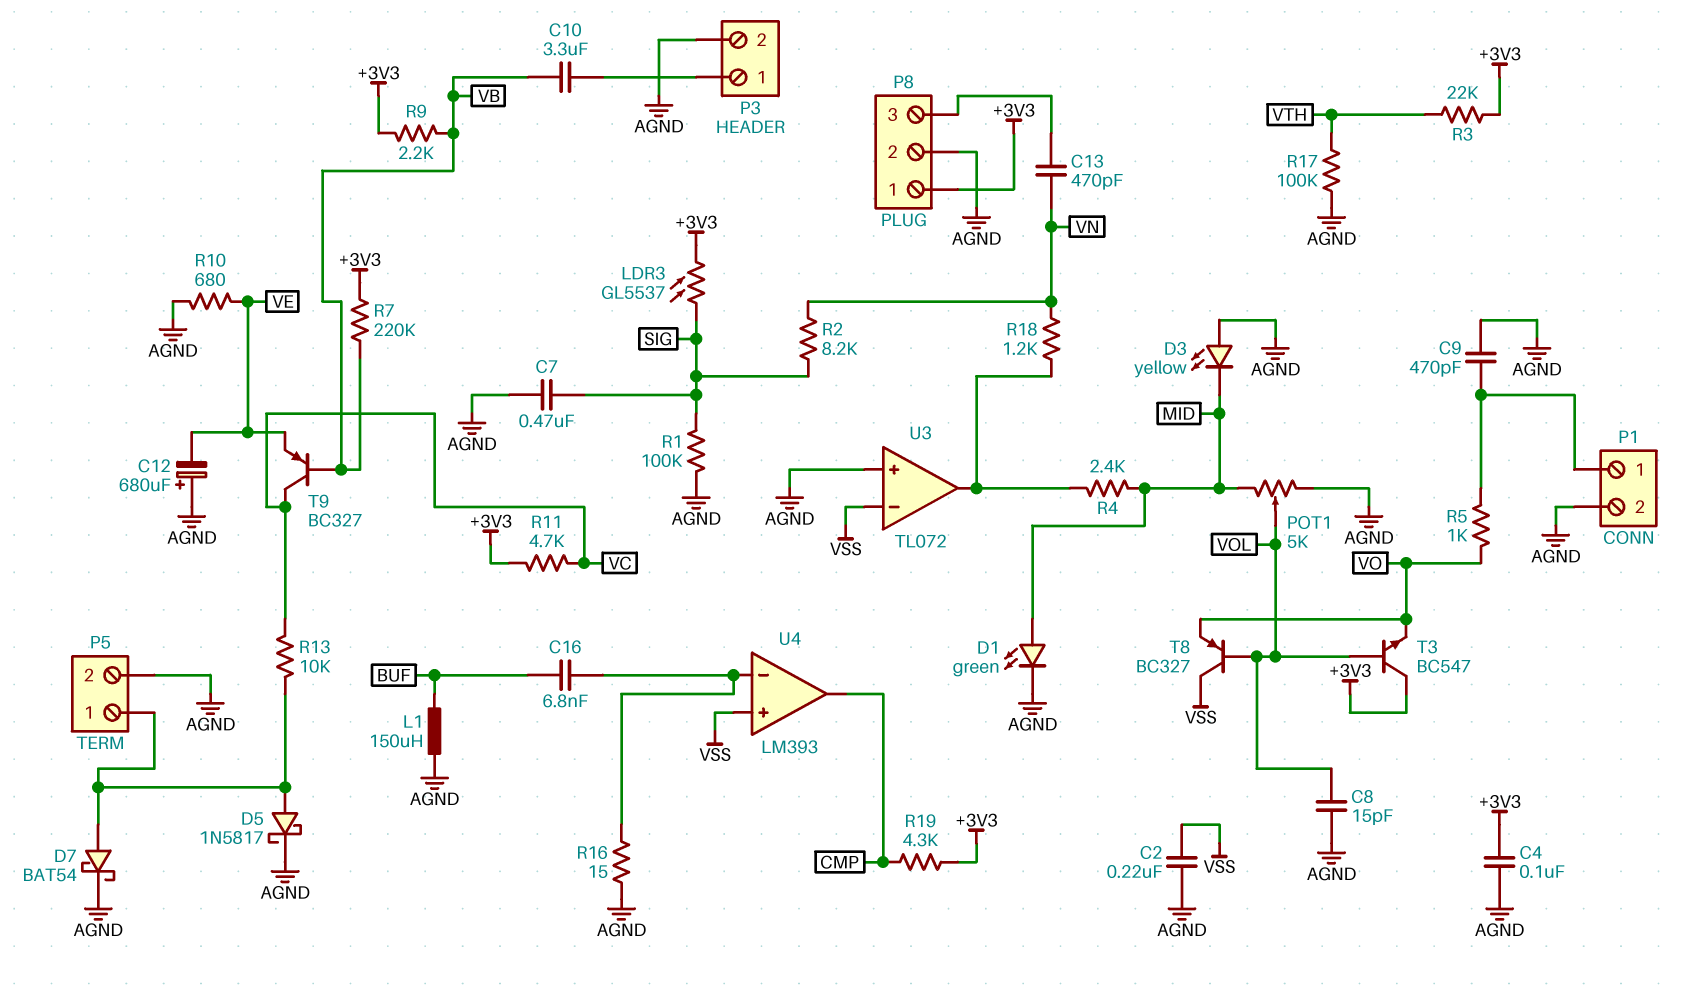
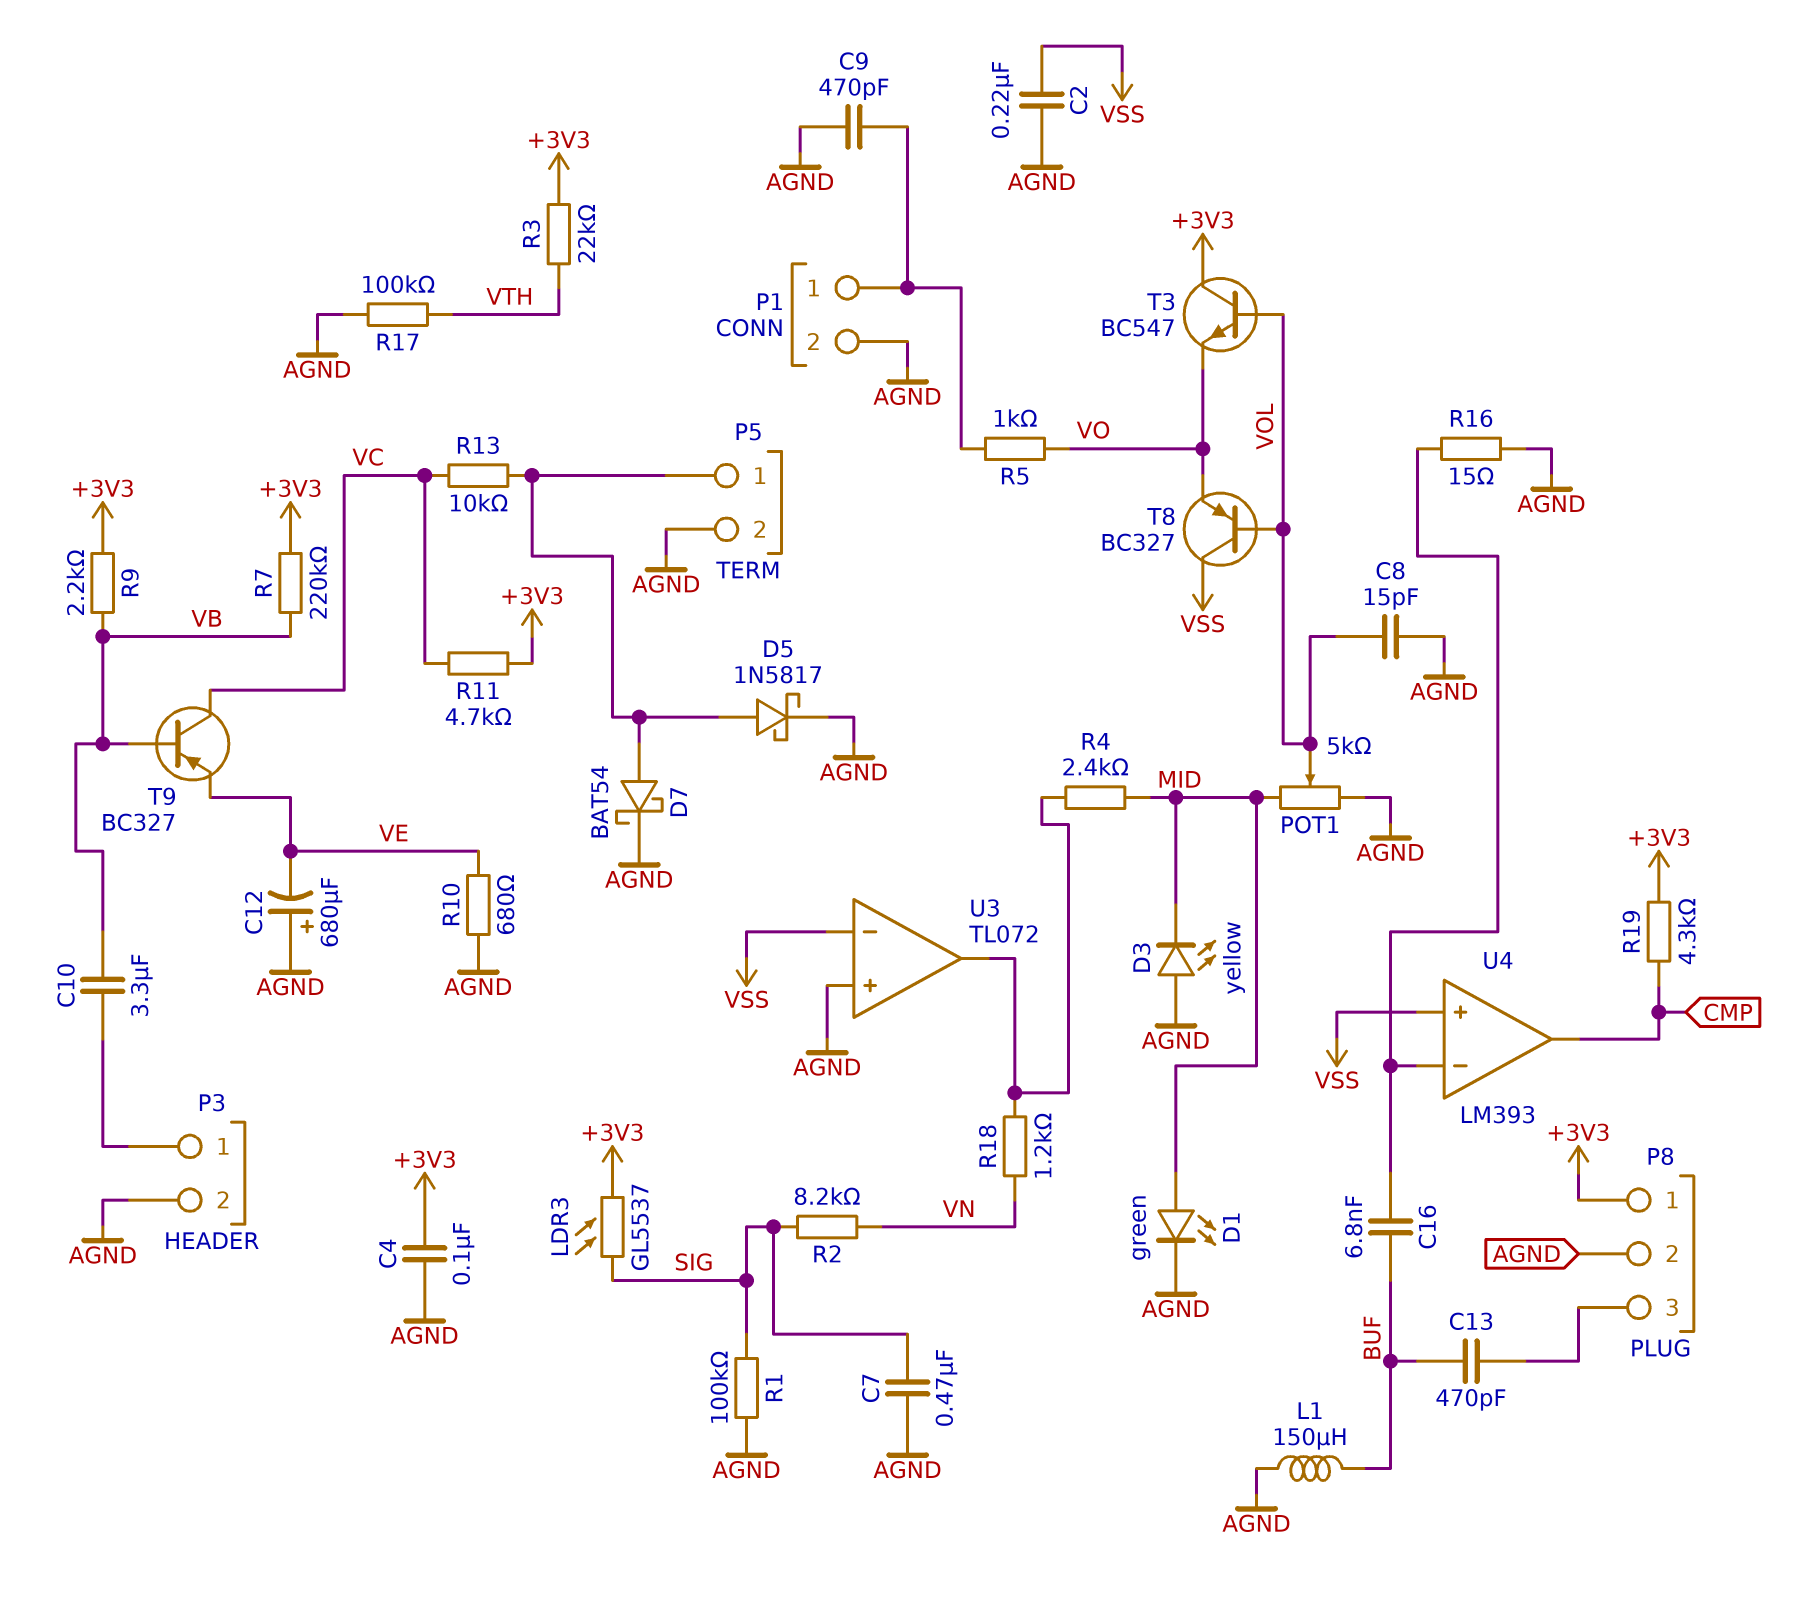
C13: 470pF (P8/3, VN) -> 470pF (BUF, P8/3)

